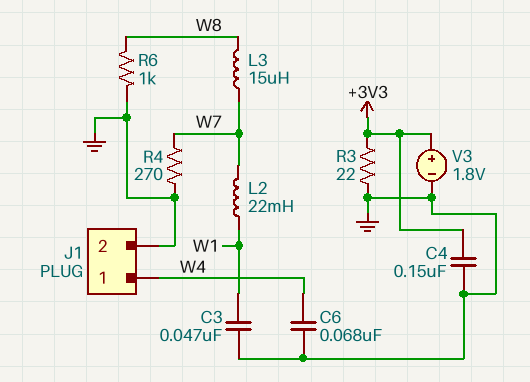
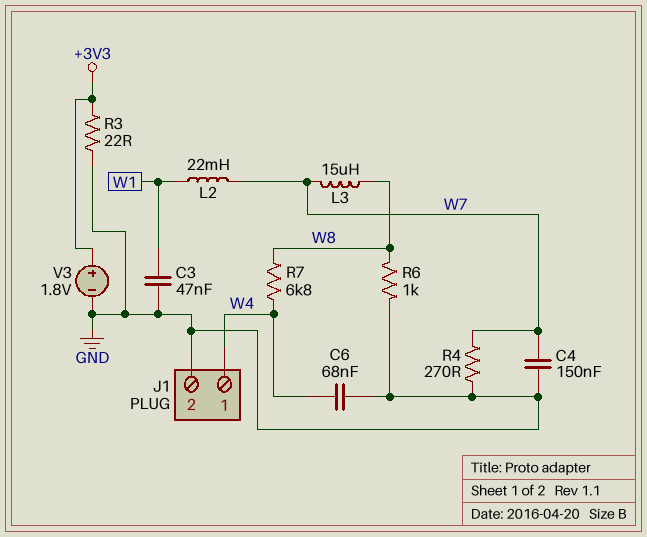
C4: 150nF (+3V3, GND) -> 150nF (GND, W7)
R7: none -> 6.8k (W4, W8)

